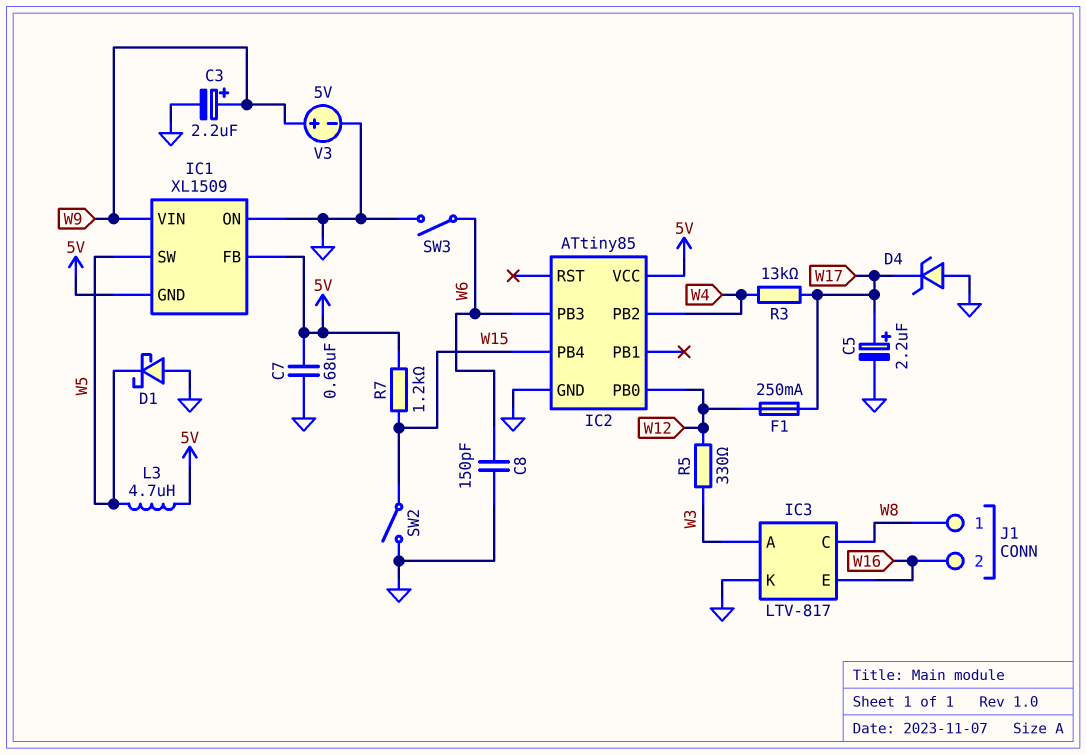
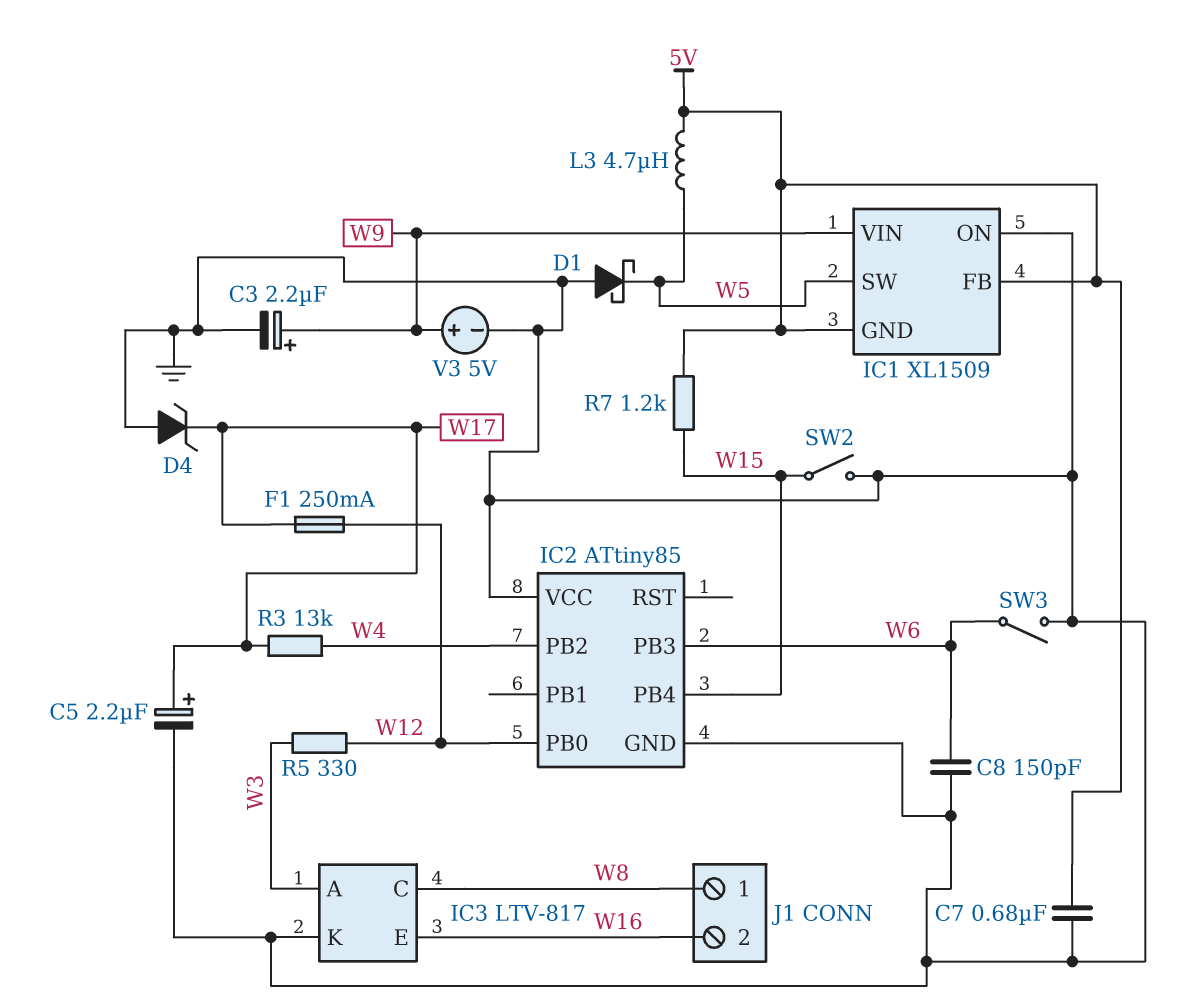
IC2 pin VCC: 5V -> GND

